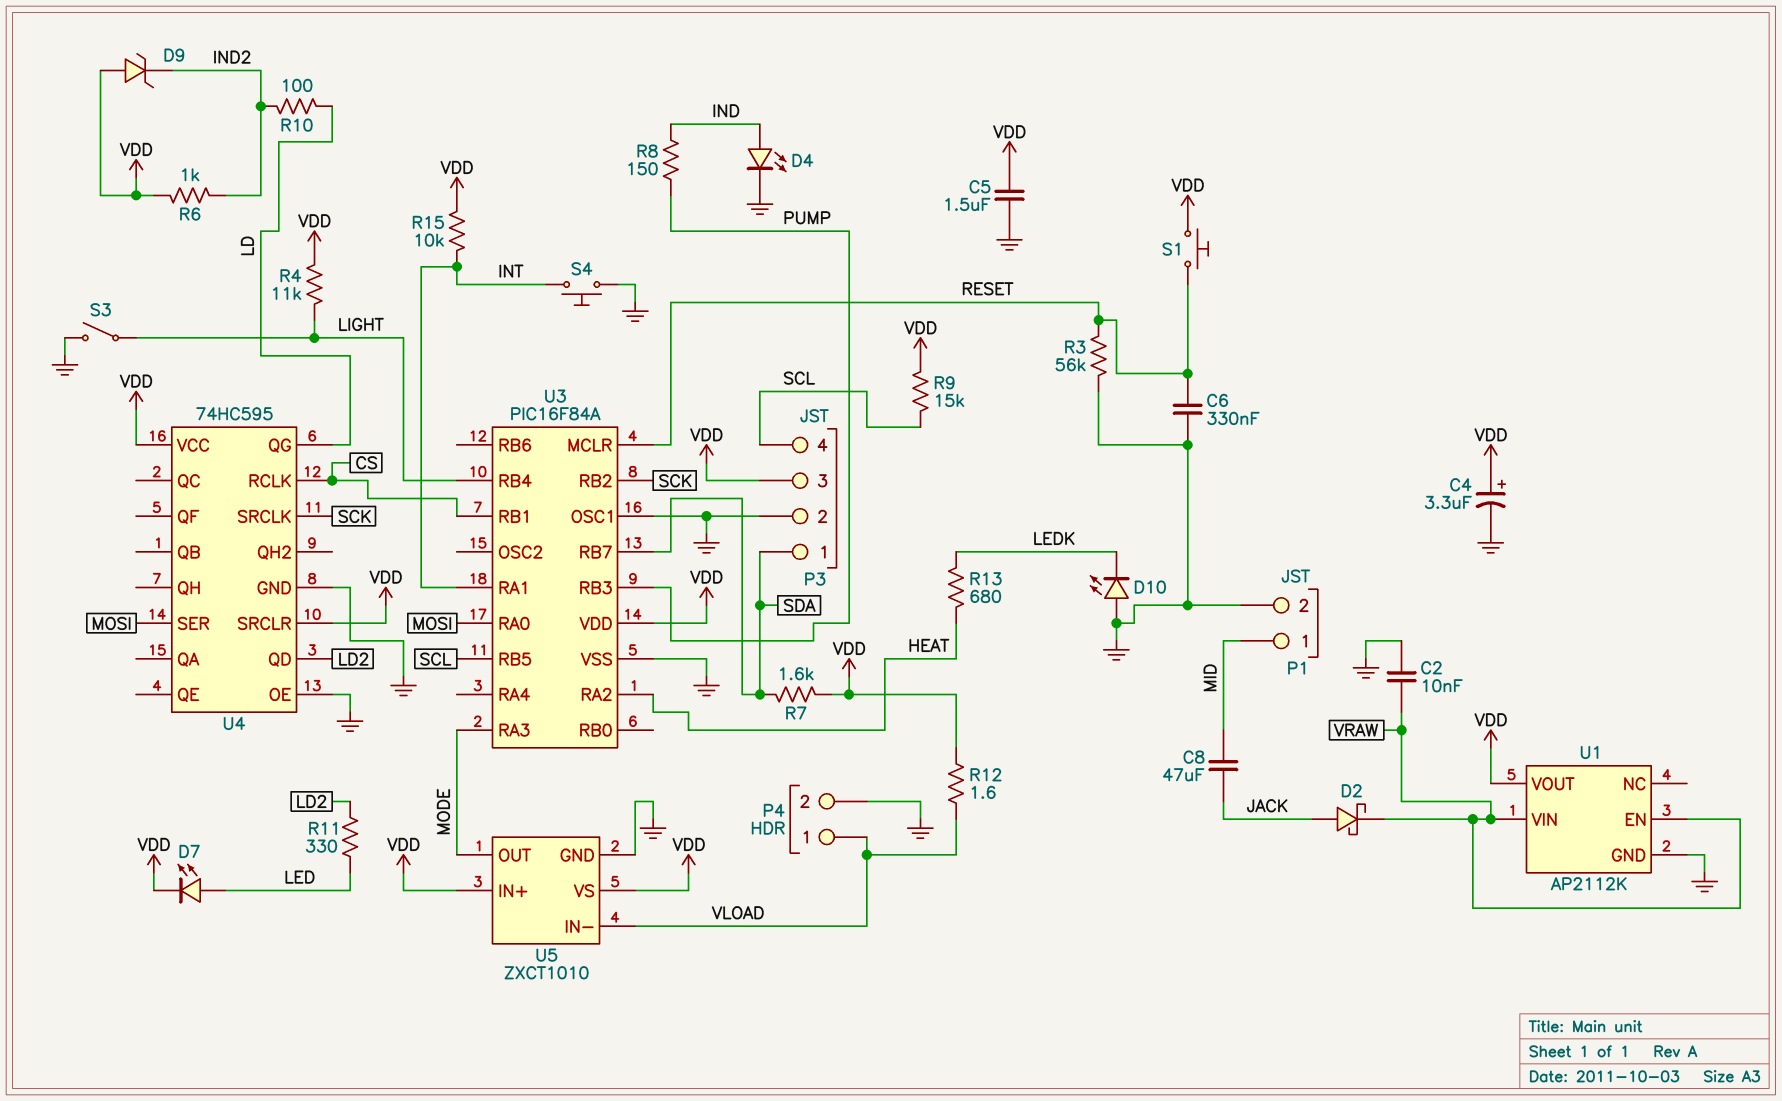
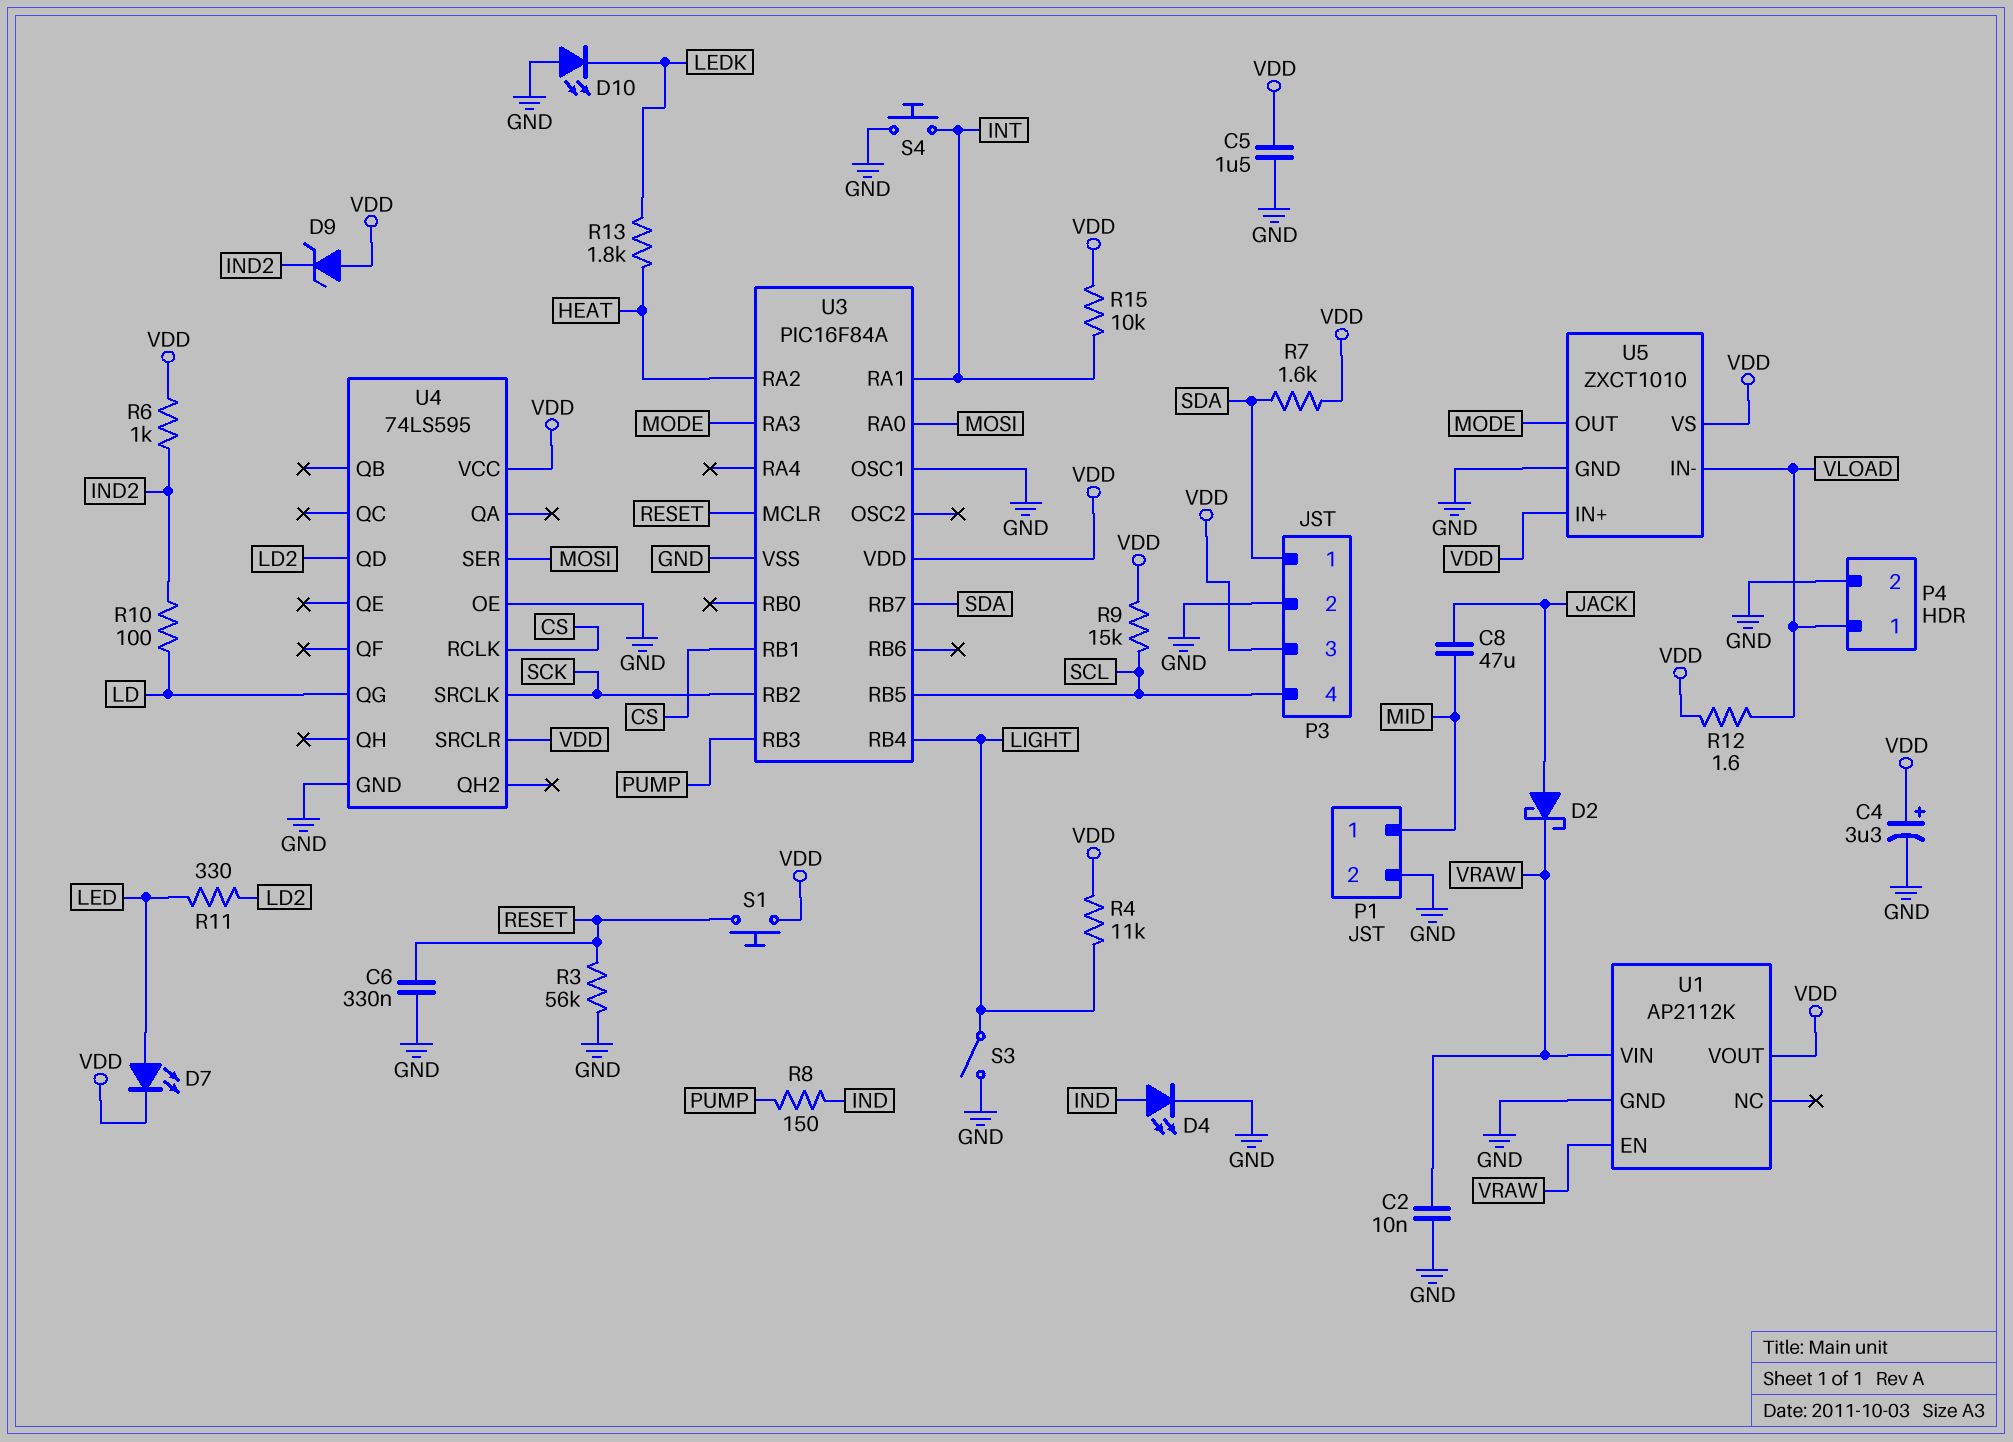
R13: 680 (HEAT, LEDK) -> 1.8k (HEAT, LEDK)
U4: 74HC595 -> 74LS595

